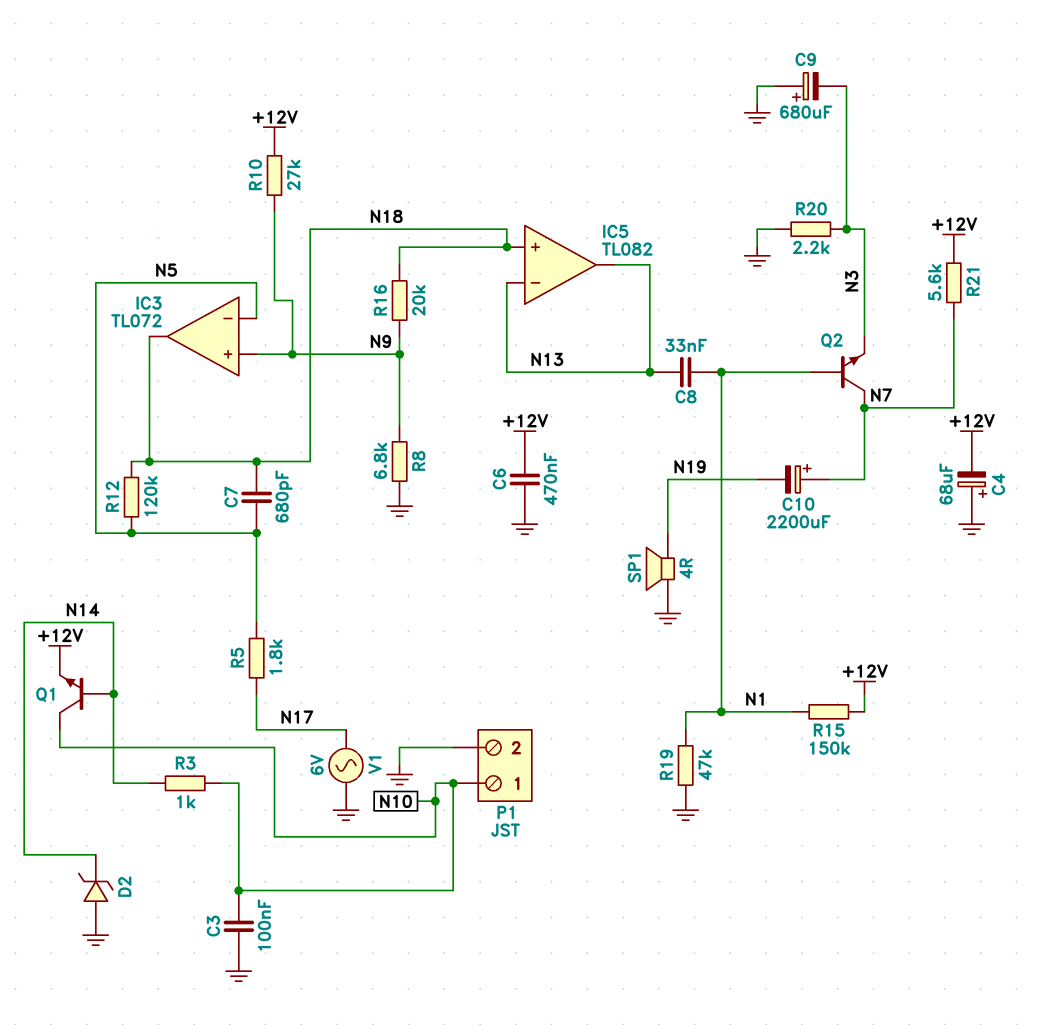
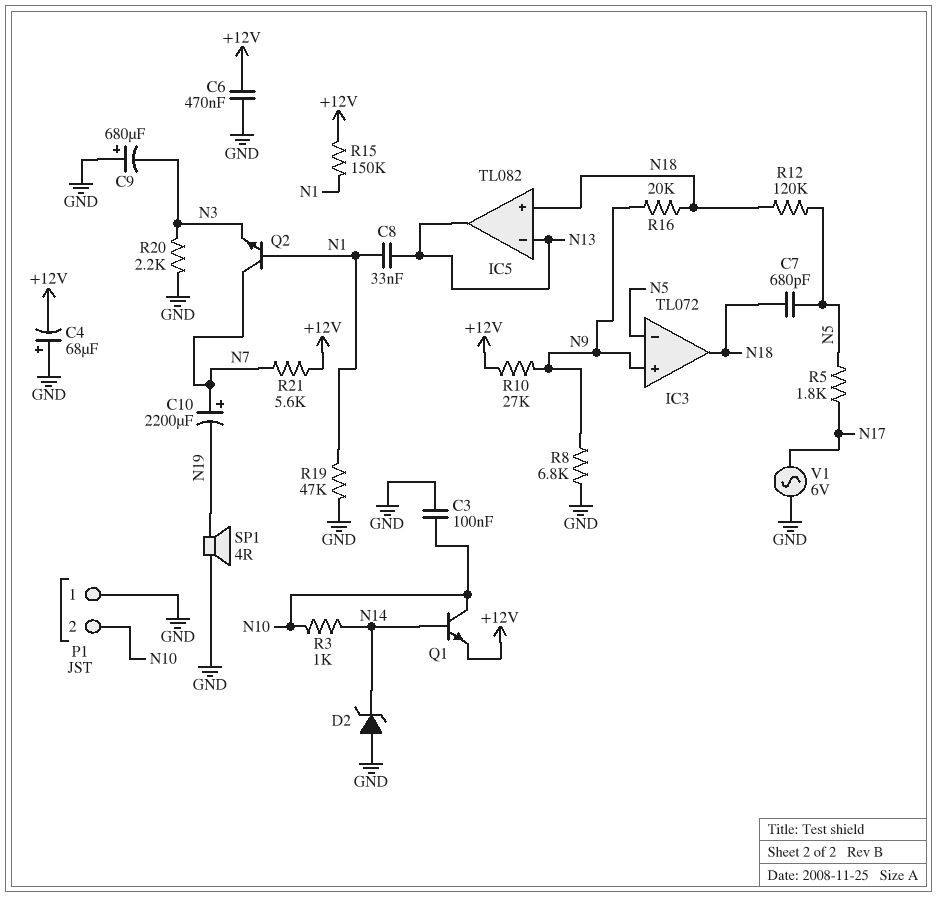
P1 pin 1: N10 -> GND
P1 pin 2: GND -> N10

